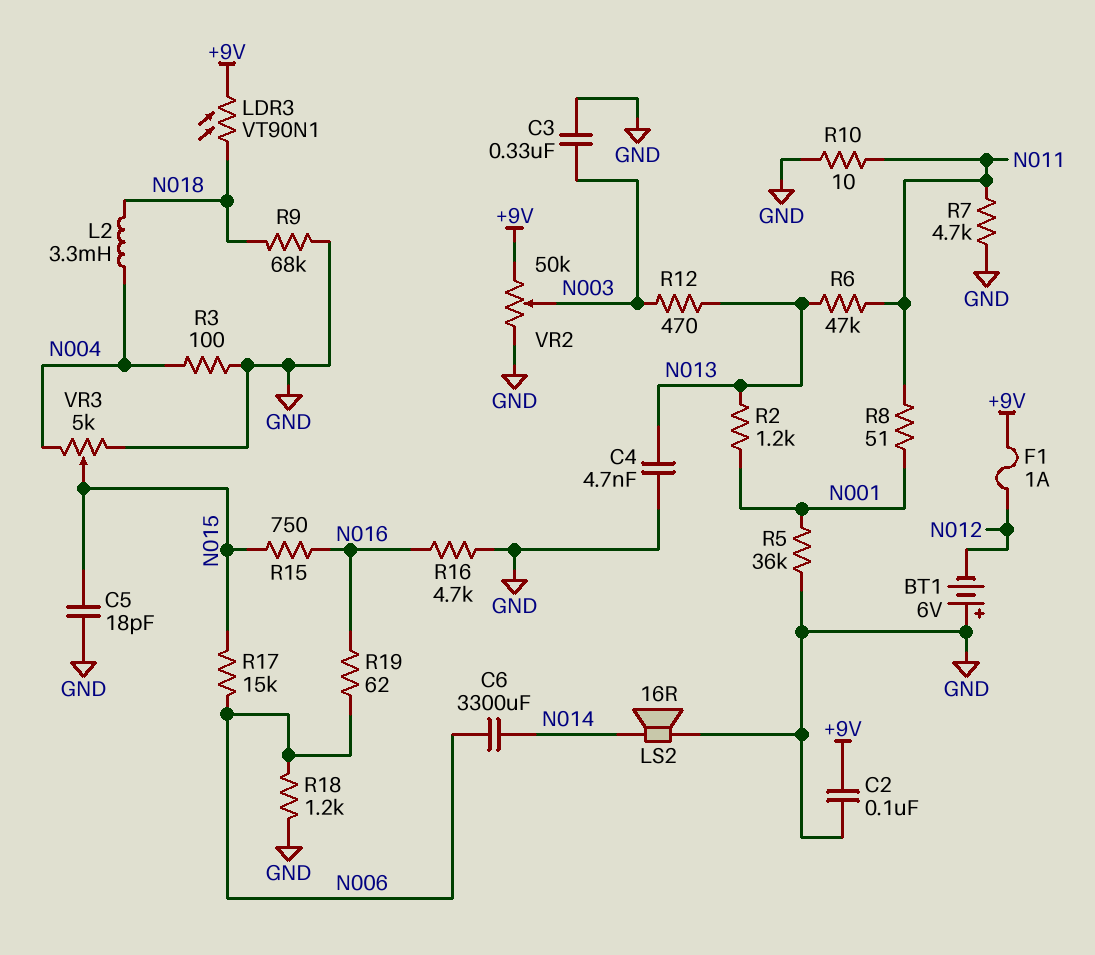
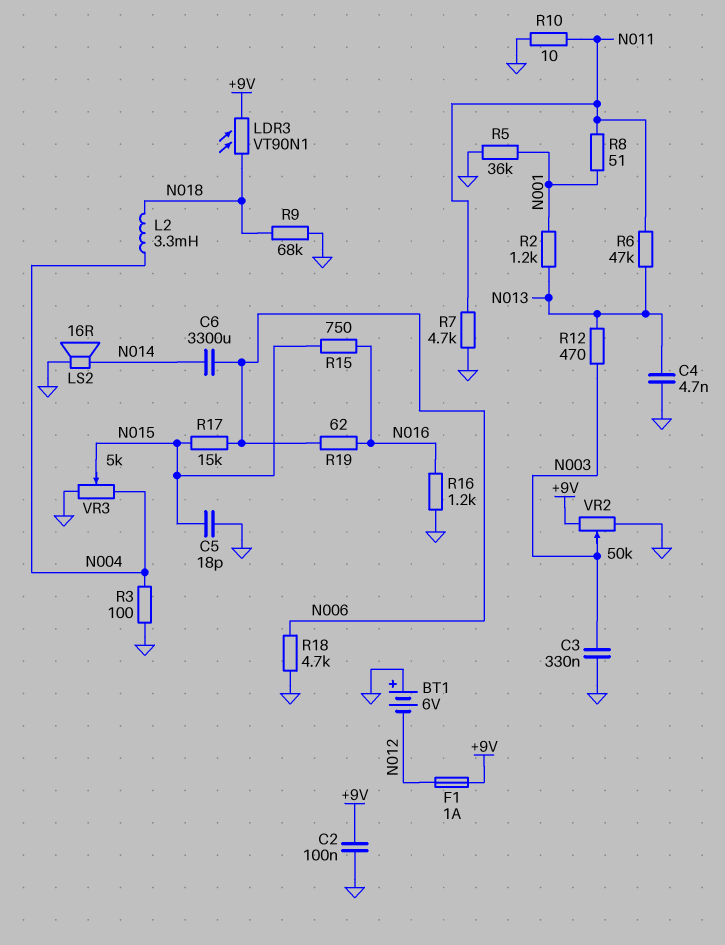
R16: 4.7k (GND, N016) -> 1.2k (GND, N016)
R18: 1.2k (GND, N006) -> 4.7k (GND, N006)

